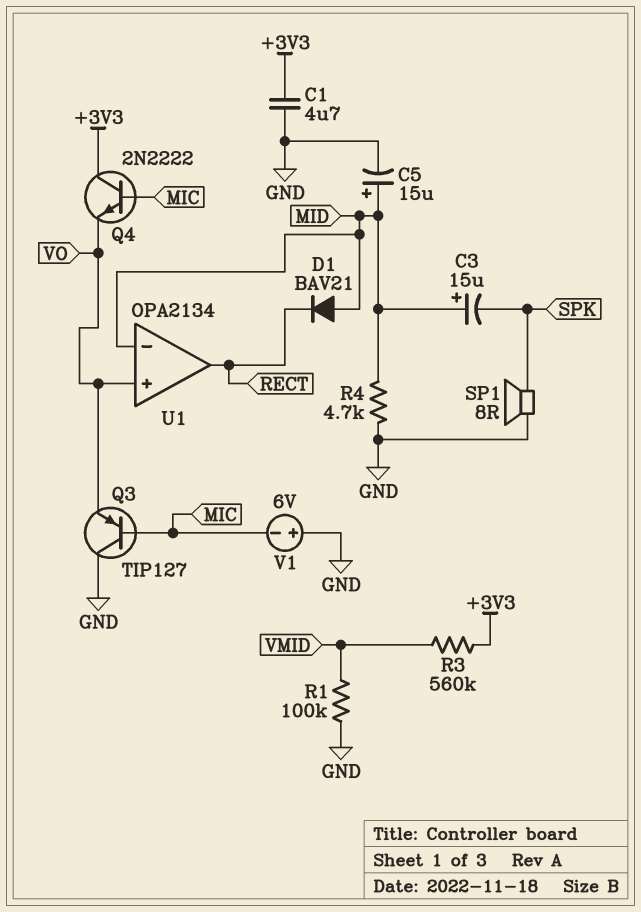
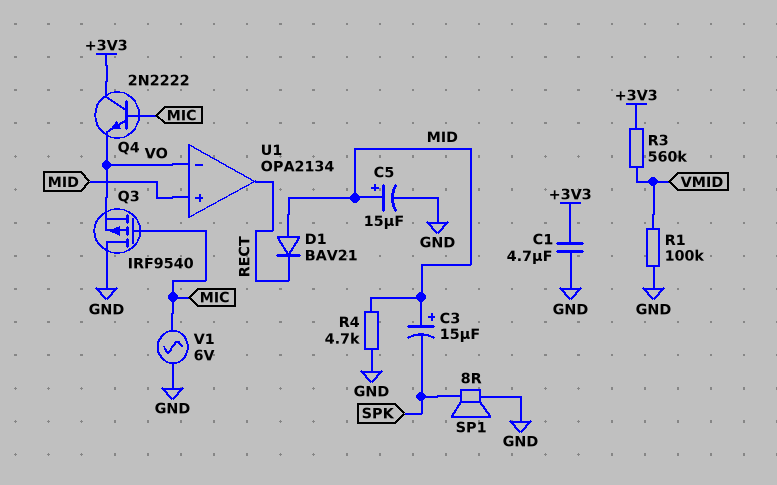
Q3: PNP TIP127 (B MIC, C GND, E VO) -> PMOS IRF9540 (G MIC, D GND, S VO)
U1 pin in+: VO -> MID
U1 pin in-: MID -> VO
V1: 6V (plus GND, minus MIC) -> AC 6V (GND, MIC)

